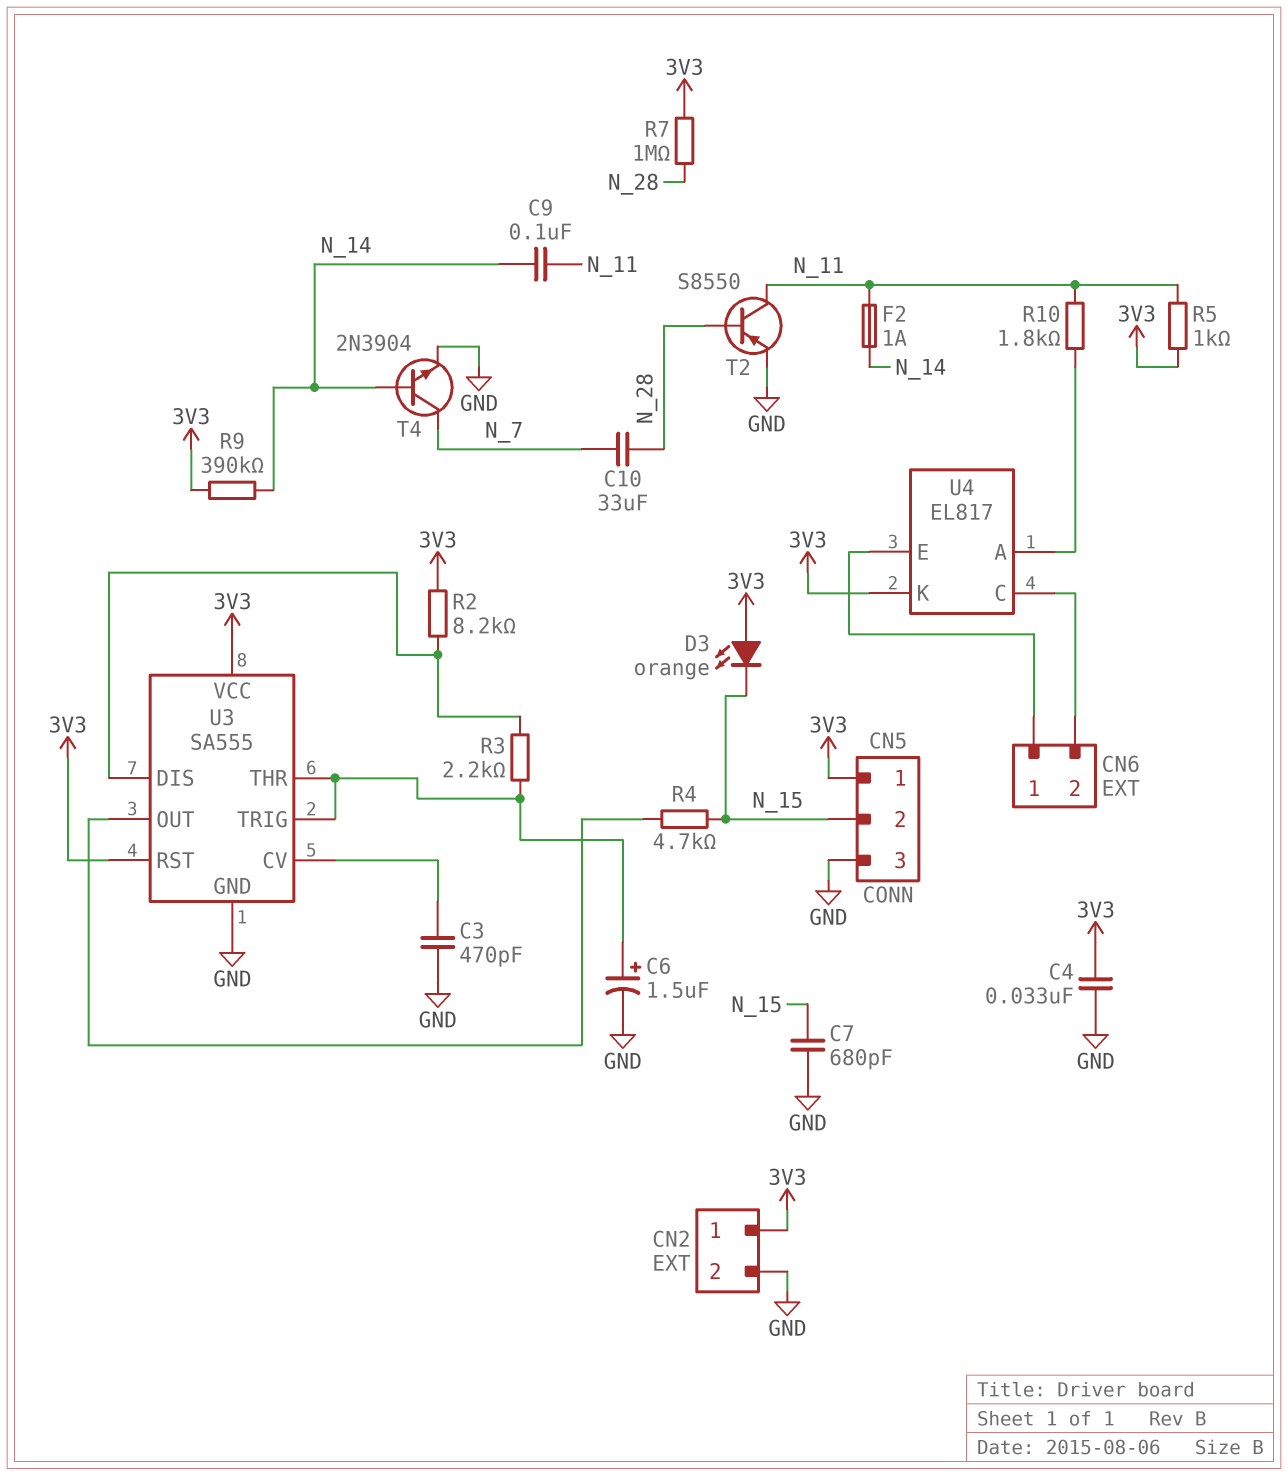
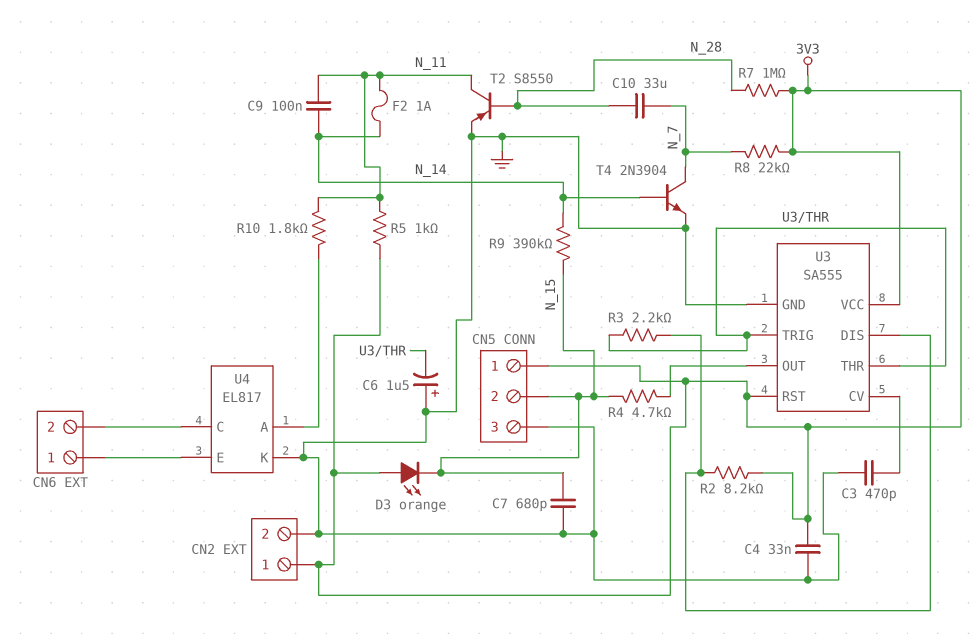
C6: 1.5uF (plus U3/THR, minus GND) -> 1.5uF (plus GND, minus U3/THR)
R8: none -> 22k (3V3, N_7)
R9: 390k (3V3, N_14) -> 390k (N_14, N_15)
U4 pin K: 3V3 -> GND

